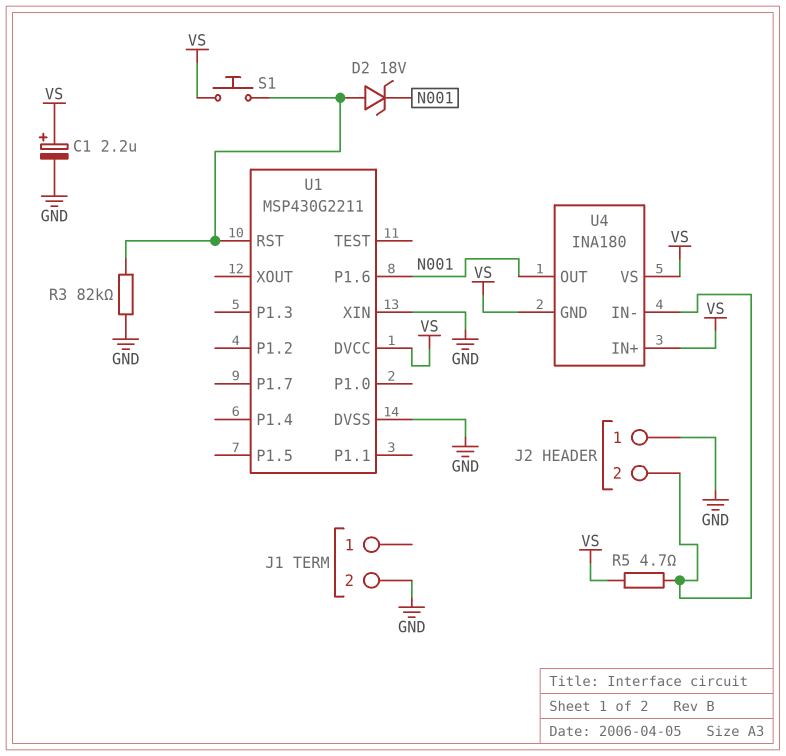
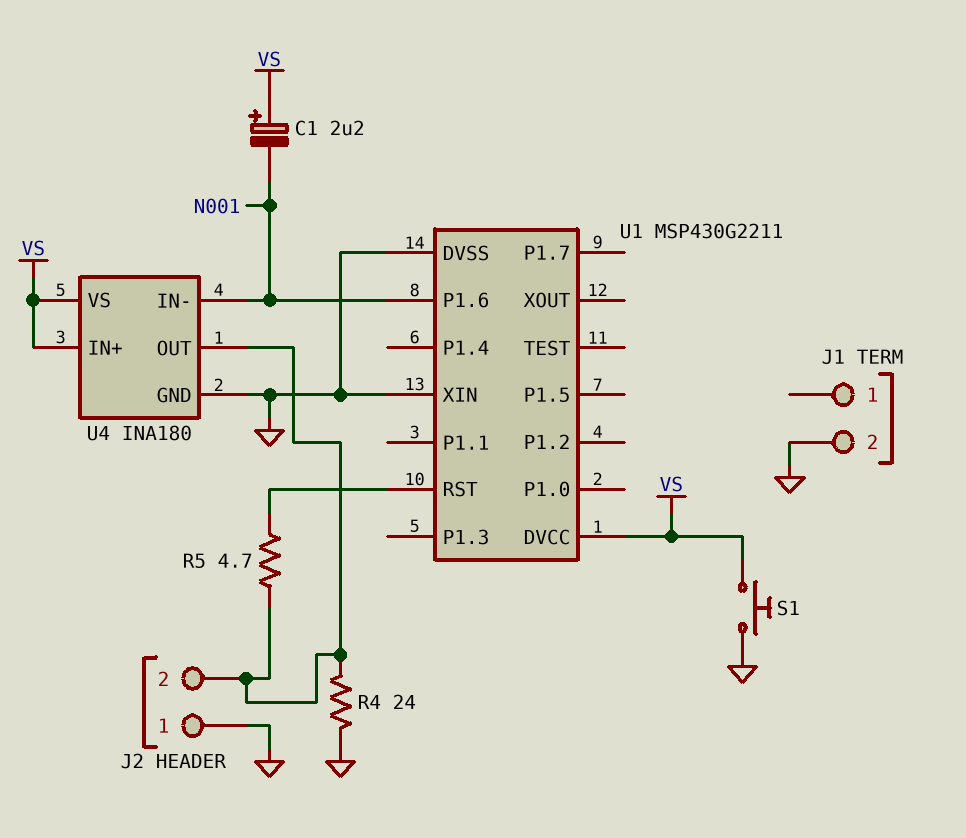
C1: 2.2uF (plus VS, minus GND) -> 2.2uF (plus VS, minus N001)
D2: zener 18V (A U1/RST, K N001) -> none
R3: 82k (GND, U1/RST) -> none
R4: none -> 24 (GND, J2/2)
R5: 4.7 (J2/2, VS) -> 4.7 (J2/2, U1/RST)
S1: button (U1/RST, VS) -> button (GND, VS)
U4 pin GND: VS -> GND
U4 pin IN-: J2/2 -> N001
U4 pin OUT: N001 -> J2/2

